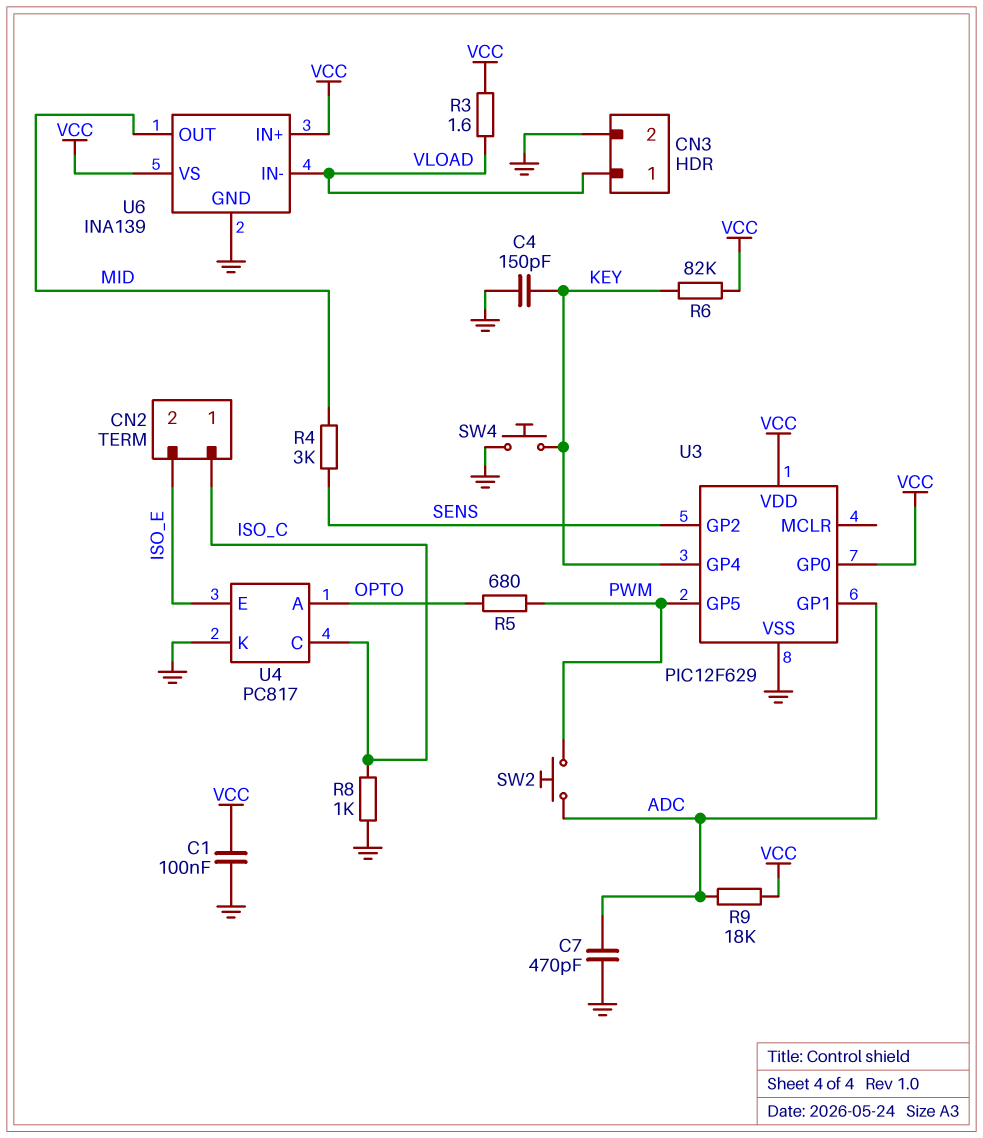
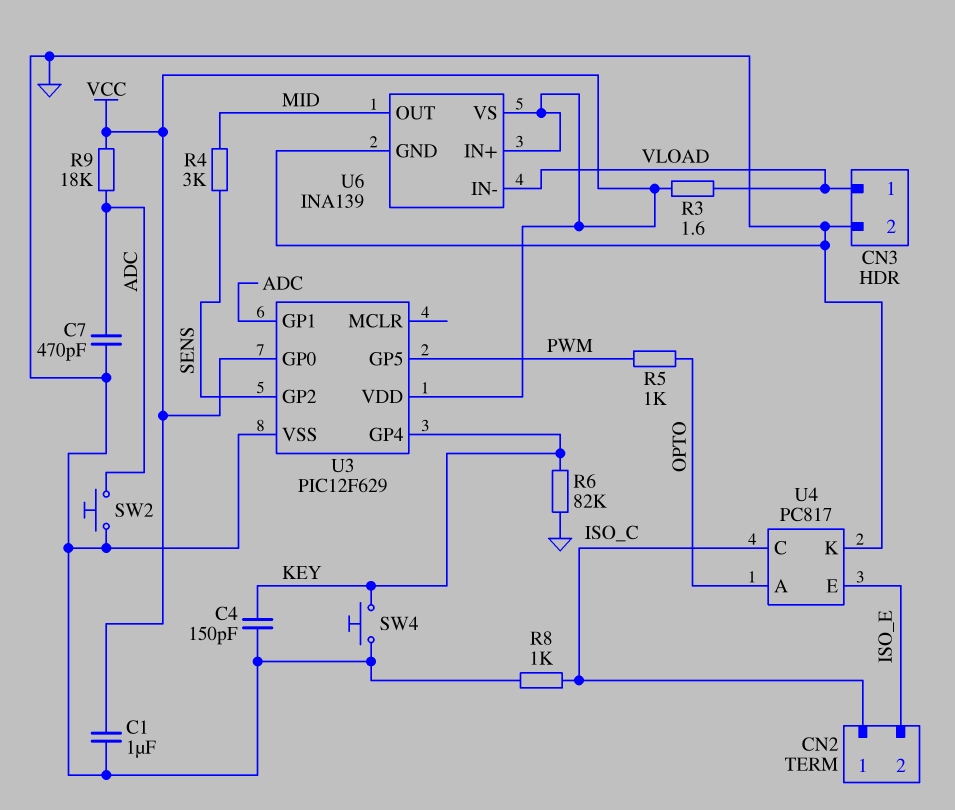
C1: 100nF (GND, VCC) -> 1uF (GND, VCC)
R5: 680 (OPTO, PWM) -> 1k (OPTO, PWM)
R6: 82k (KEY, VCC) -> 82k (GND, KEY)
SW2: button (ADC, PWM) -> button (ADC, GND)

